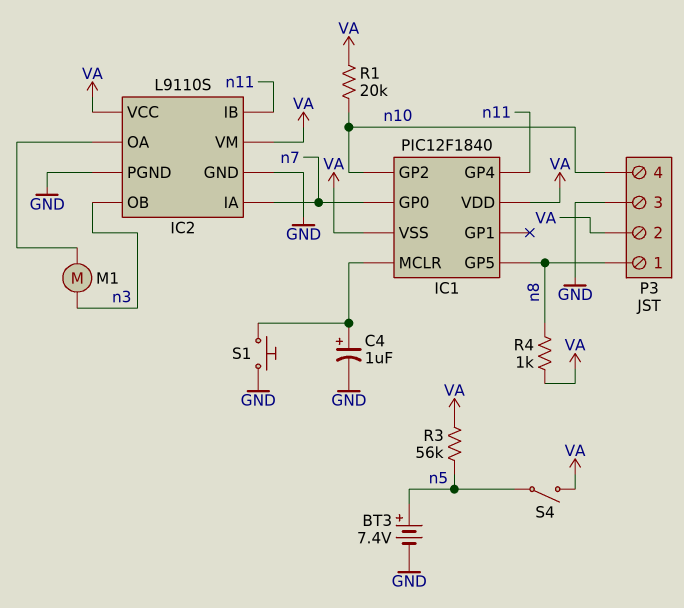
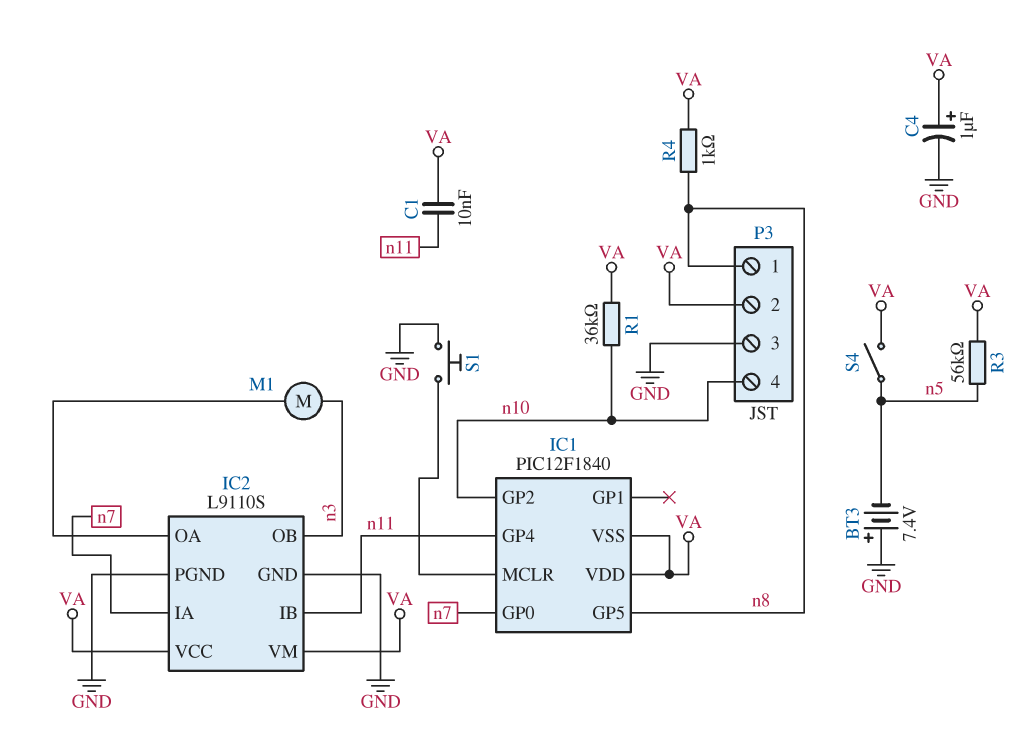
BT3: 7.4V (plus n5, minus GND) -> 7.4V (plus GND, minus n5)
C1: none -> 10nF (VA, n11)
C4: 1uF (plus IC1/MCLR, minus GND) -> 1uF (plus VA, minus GND)
R1: 20k (VA, n10) -> 36k (VA, n10)

